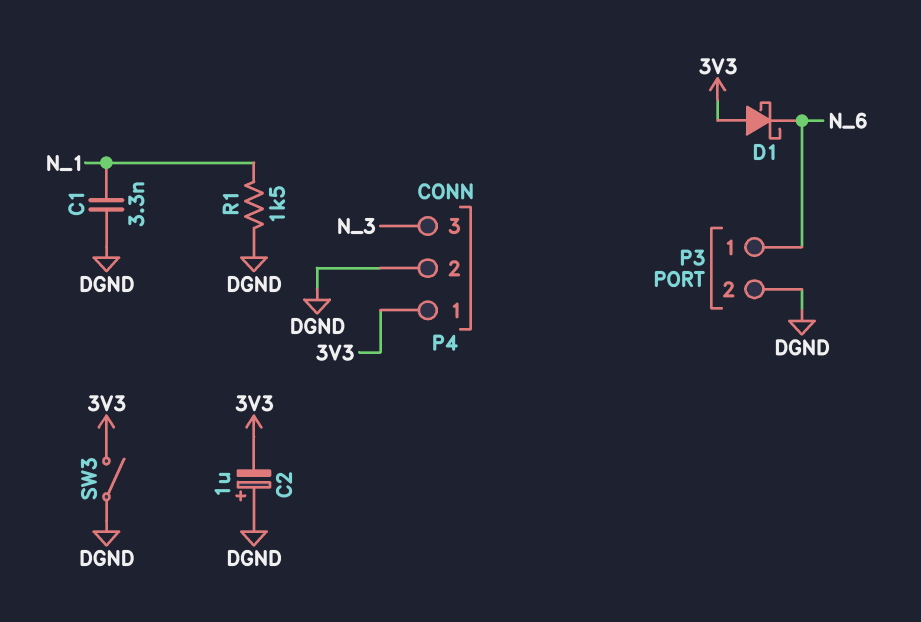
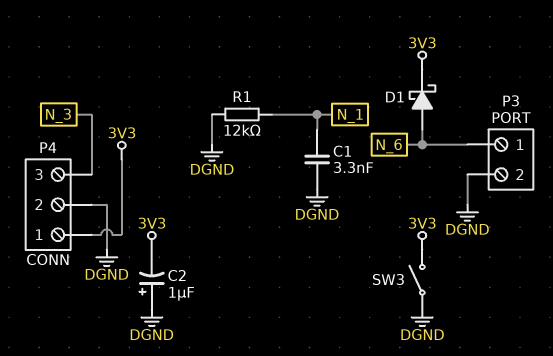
D1: schottky (A 3V3, K N_6) -> schottky (A N_6, K 3V3)
R1: 1.5k (DGND, N_1) -> 12k (DGND, N_1)

